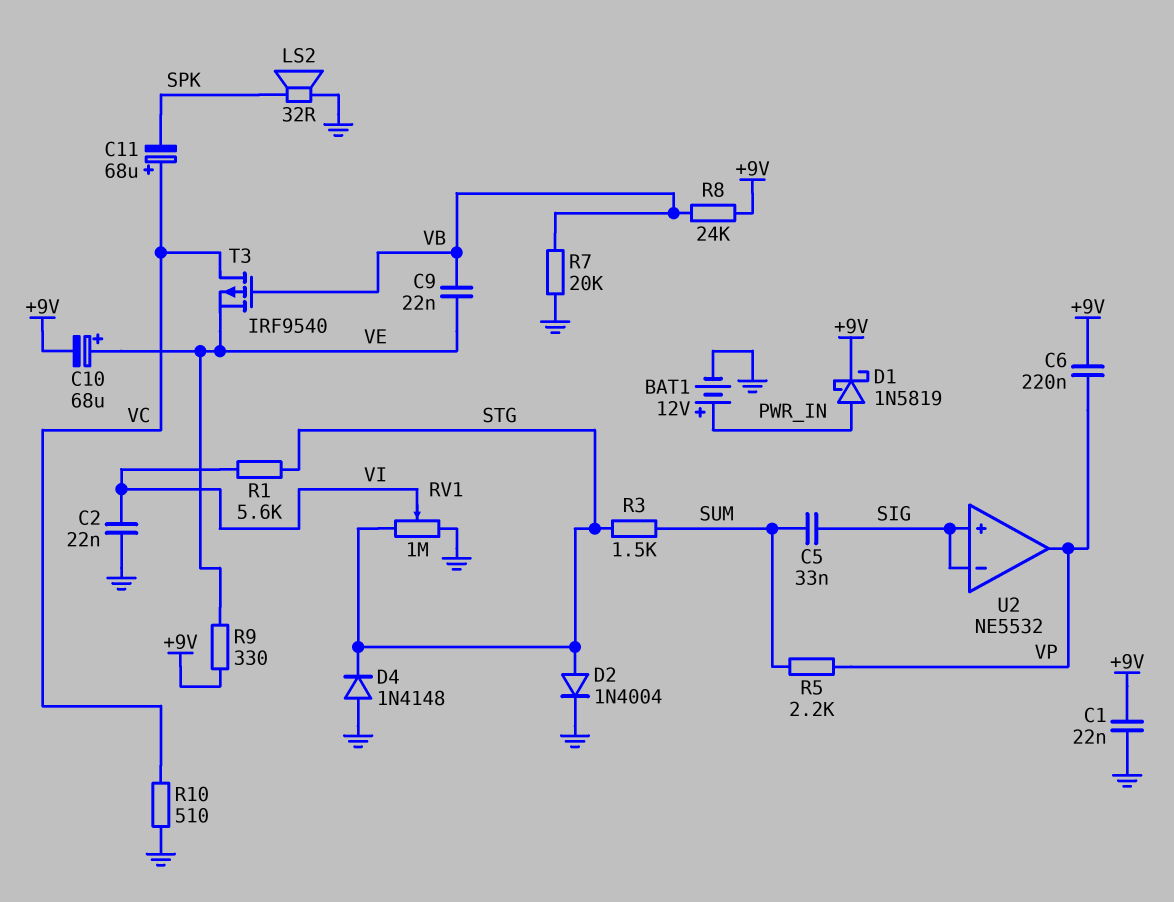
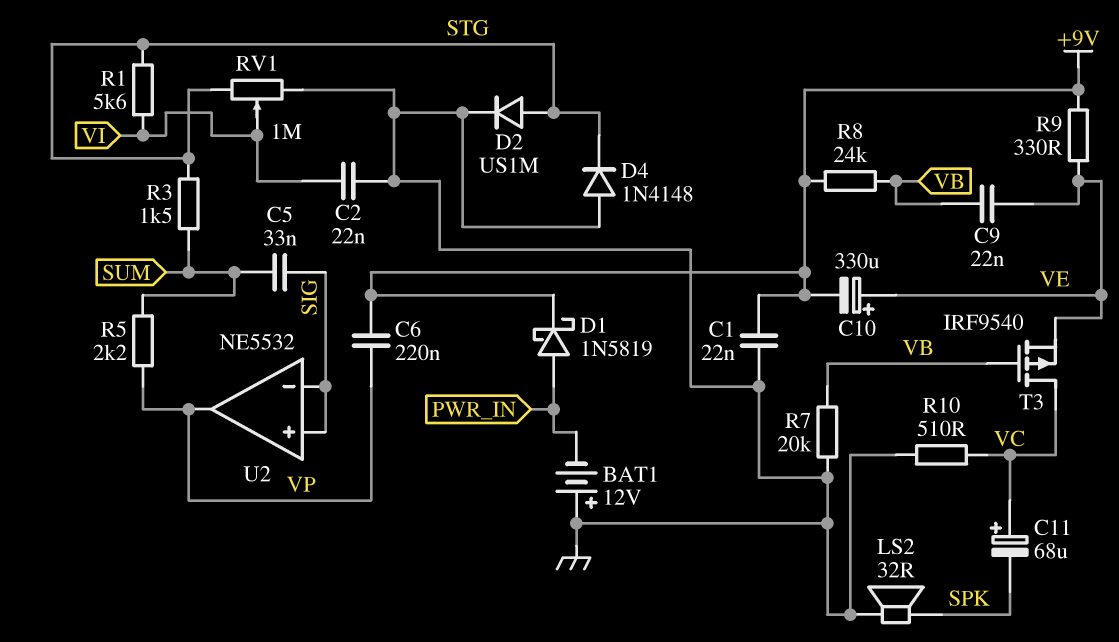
BAT1: 12V (plus PWR_IN, minus GND) -> 12V (plus GND, minus PWR_IN)
C10: 68uF (plus VE, minus +9V) -> 330uF (plus VE, minus +9V)
D2: diode 1N4004 (A STG, K GND) -> diode US1M (A STG, K GND)

